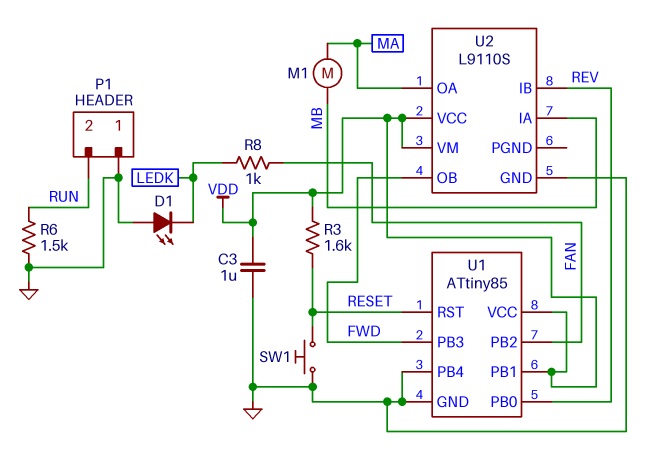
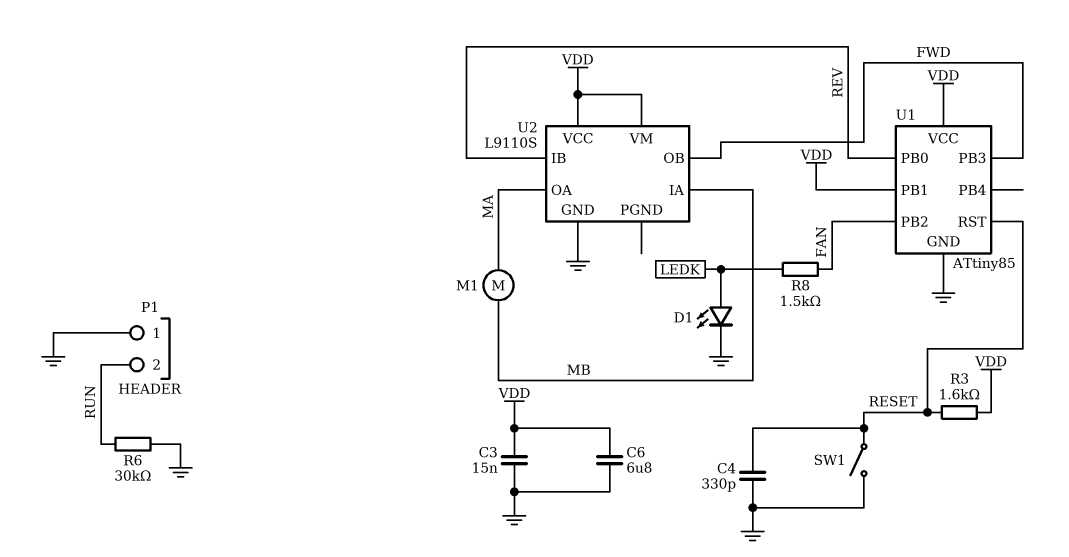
C3: 1uF (GND, VDD) -> 15nF (GND, VDD)
C4: none -> 330pF (GND, RESET)
C6: none -> 6.8uF (GND, VDD)
D1: LED (A GND, K LEDK) -> LED (A LEDK, K GND)
R6: 1.5k (GND, RUN) -> 30k (GND, RUN)
R8: 1k (FAN, LEDK) -> 1.5k (FAN, LEDK)
SW1: button (GND, RESET) -> switch (GND, RESET)
U1 pin PB4: GND -> none

